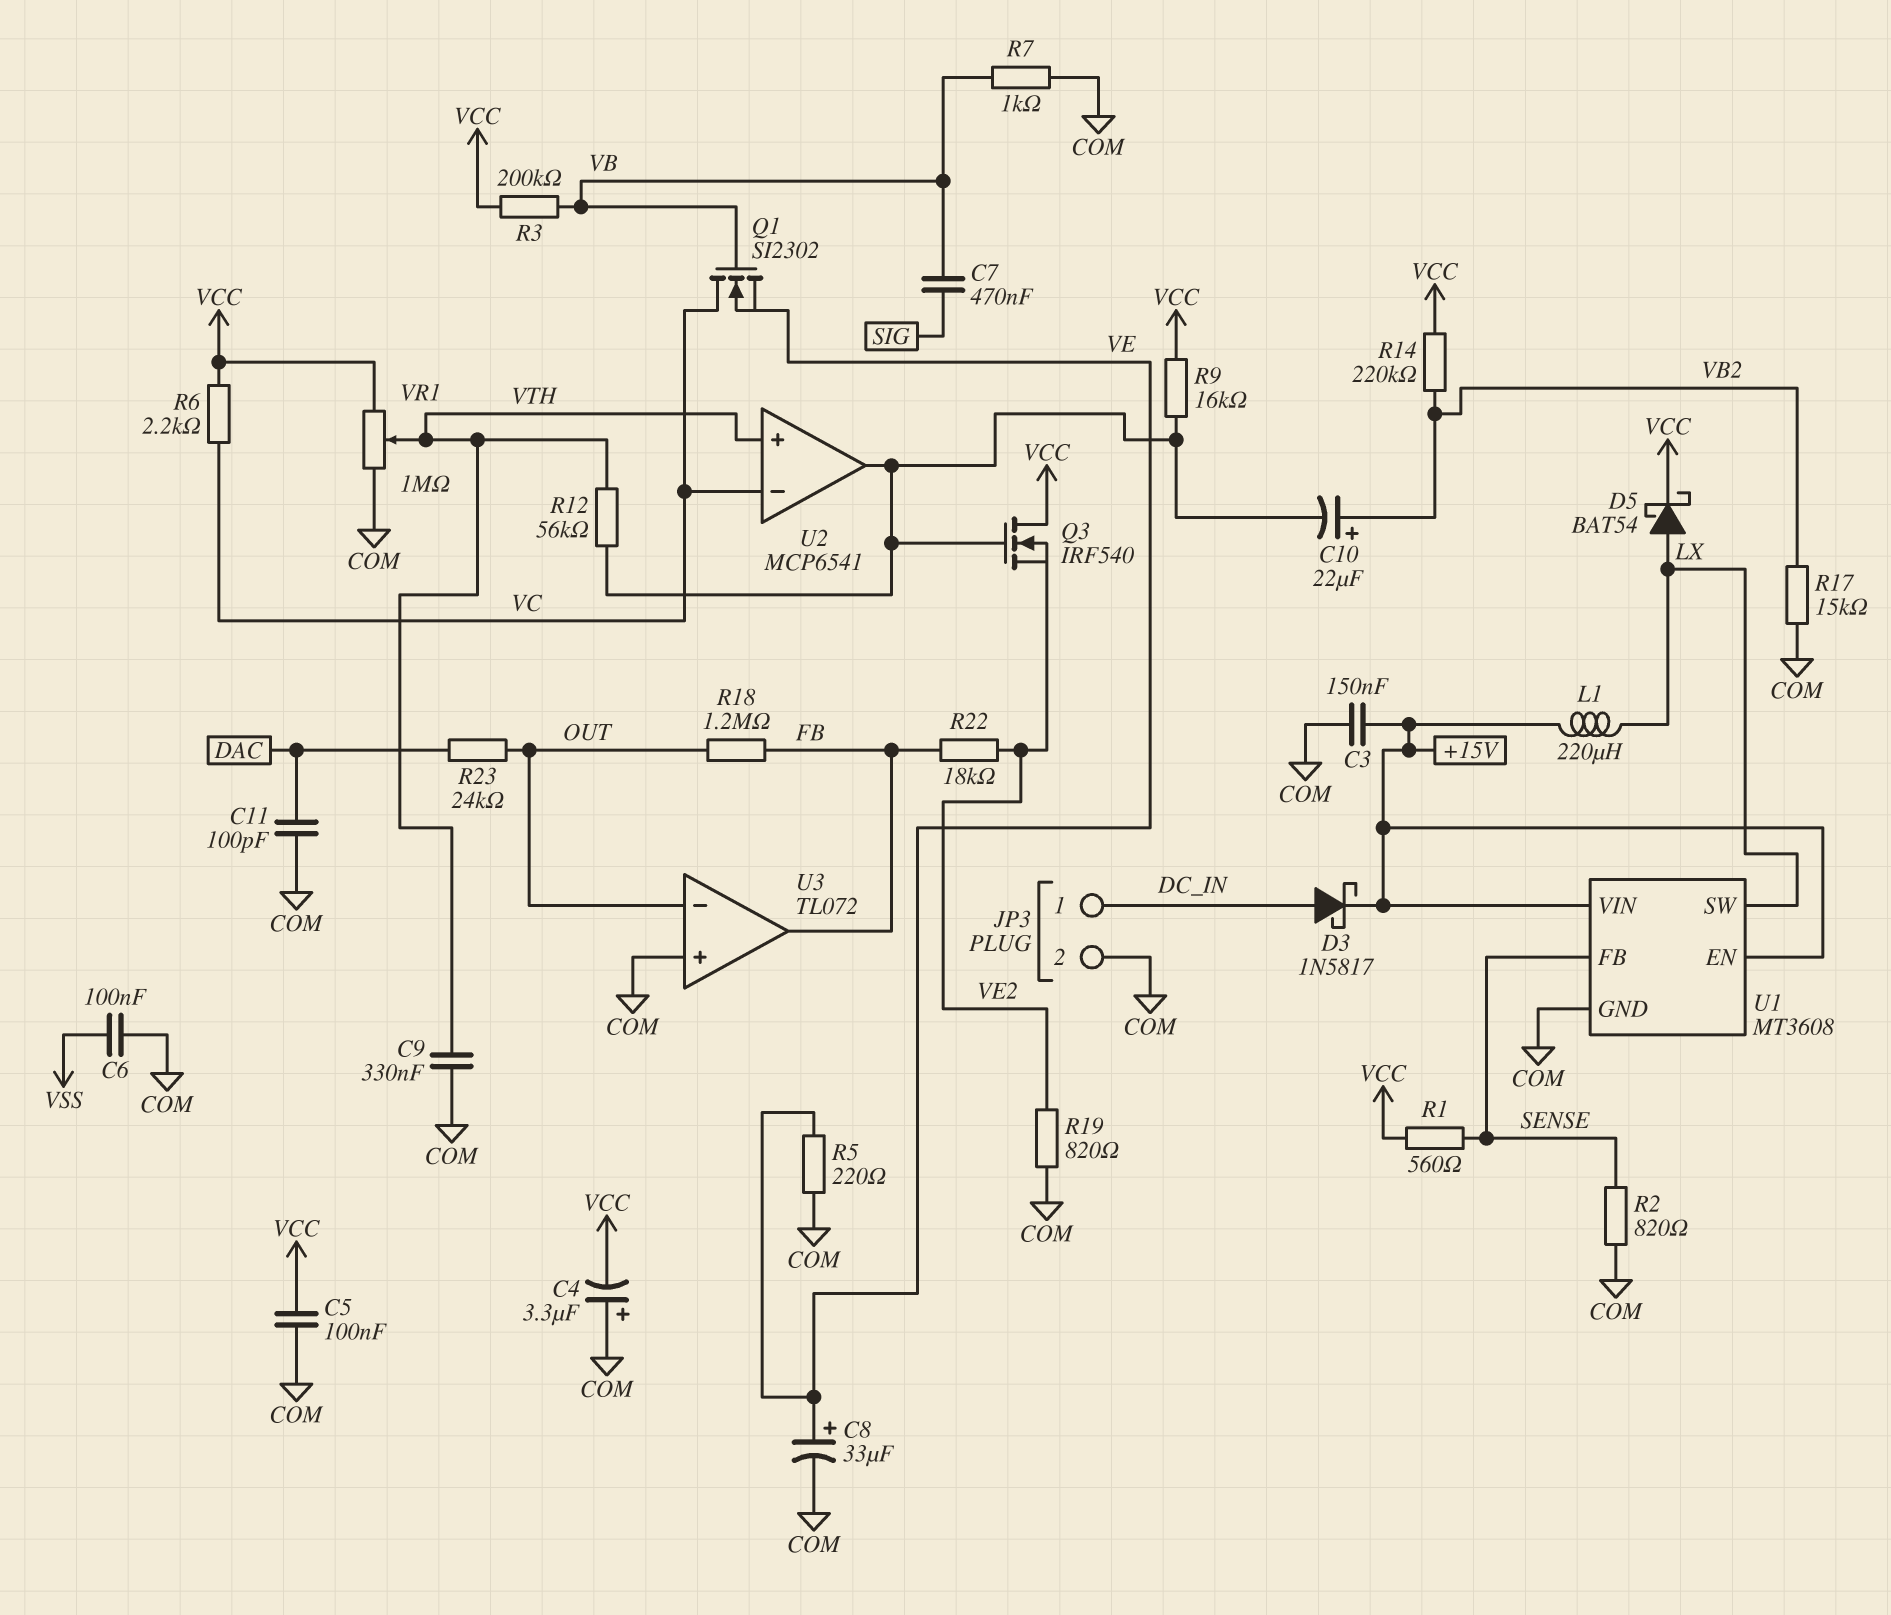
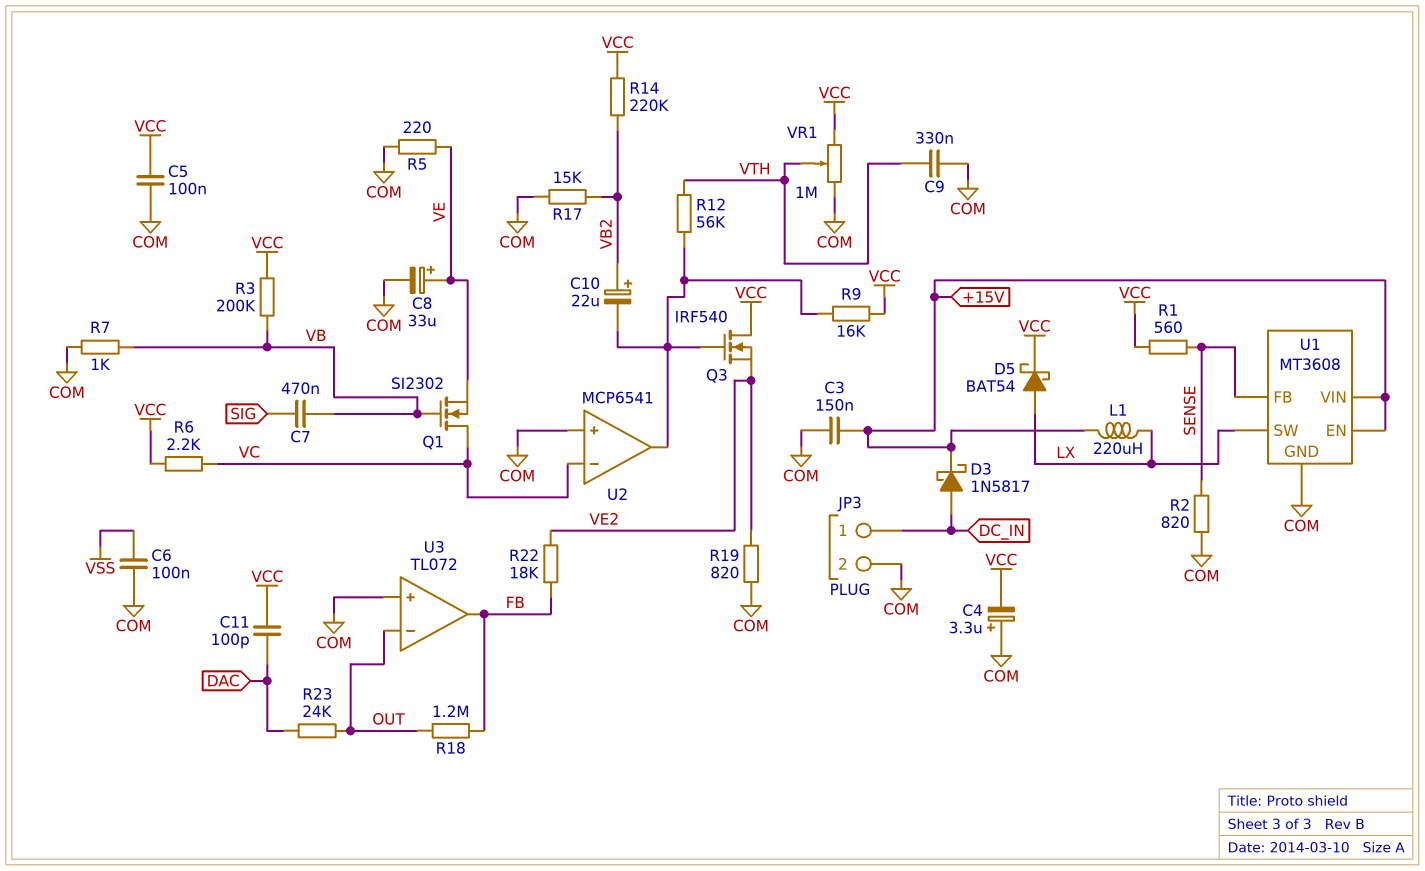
C11: 100pF (COM, DAC) -> 100pF (DAC, VCC)
U2 pin in+: VTH -> COM

